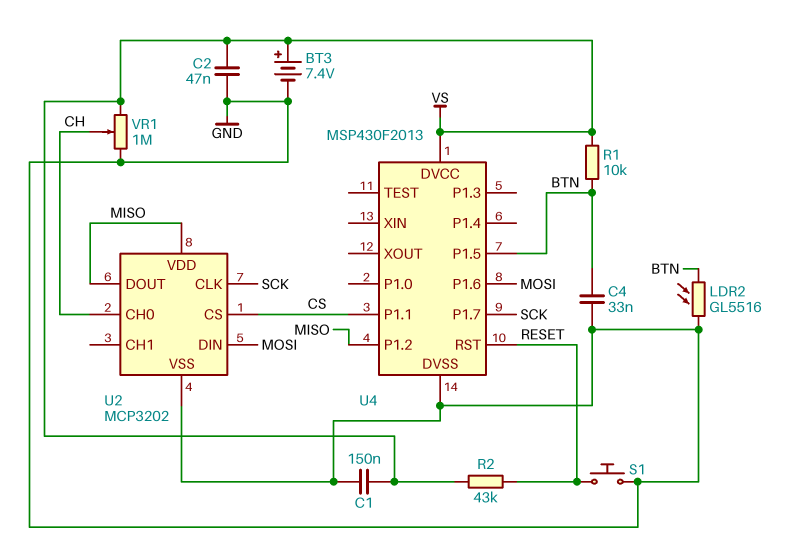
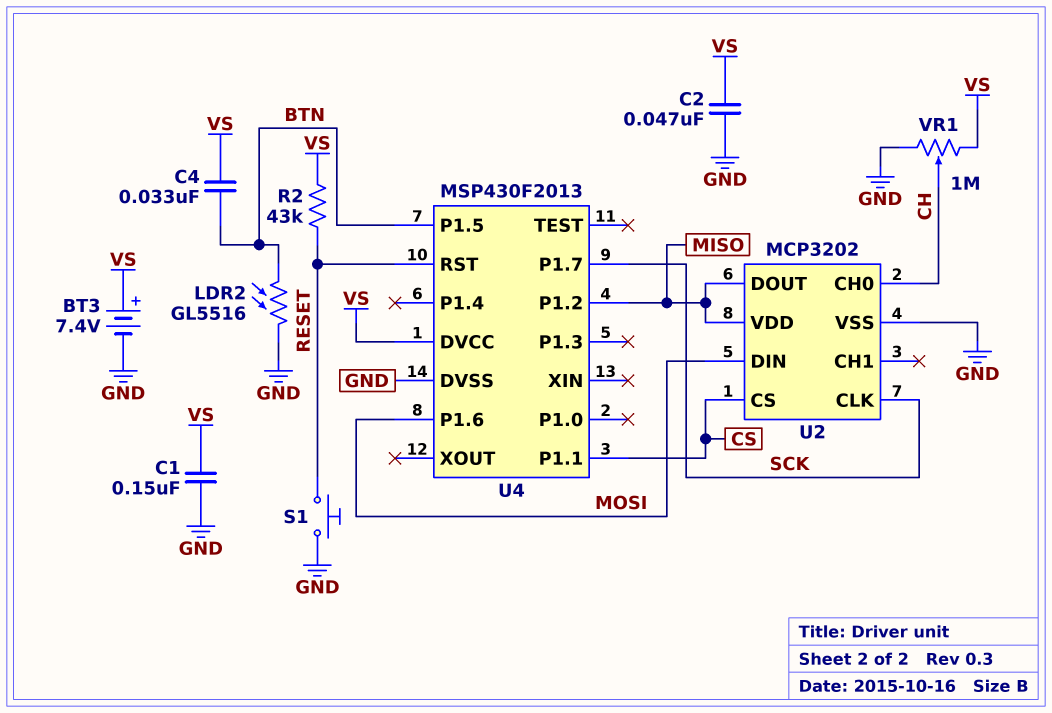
C4: 33nF (BTN, GND) -> 33nF (BTN, VS)
R1: 10k (BTN, VS) -> none

